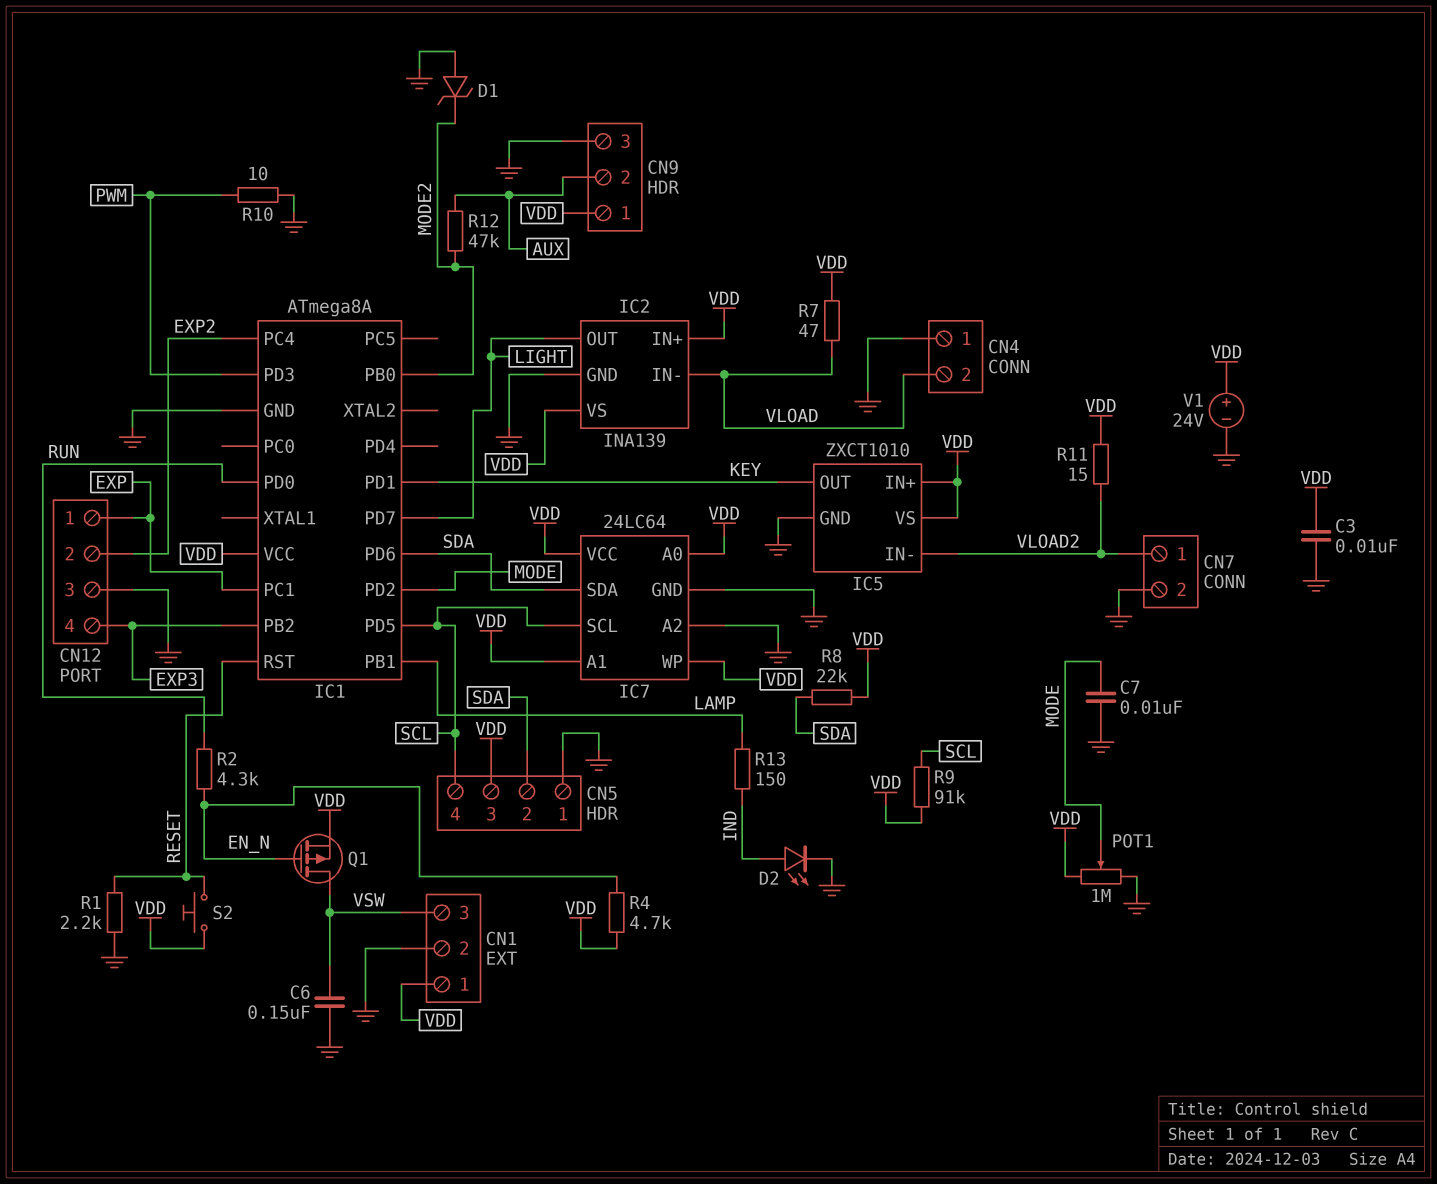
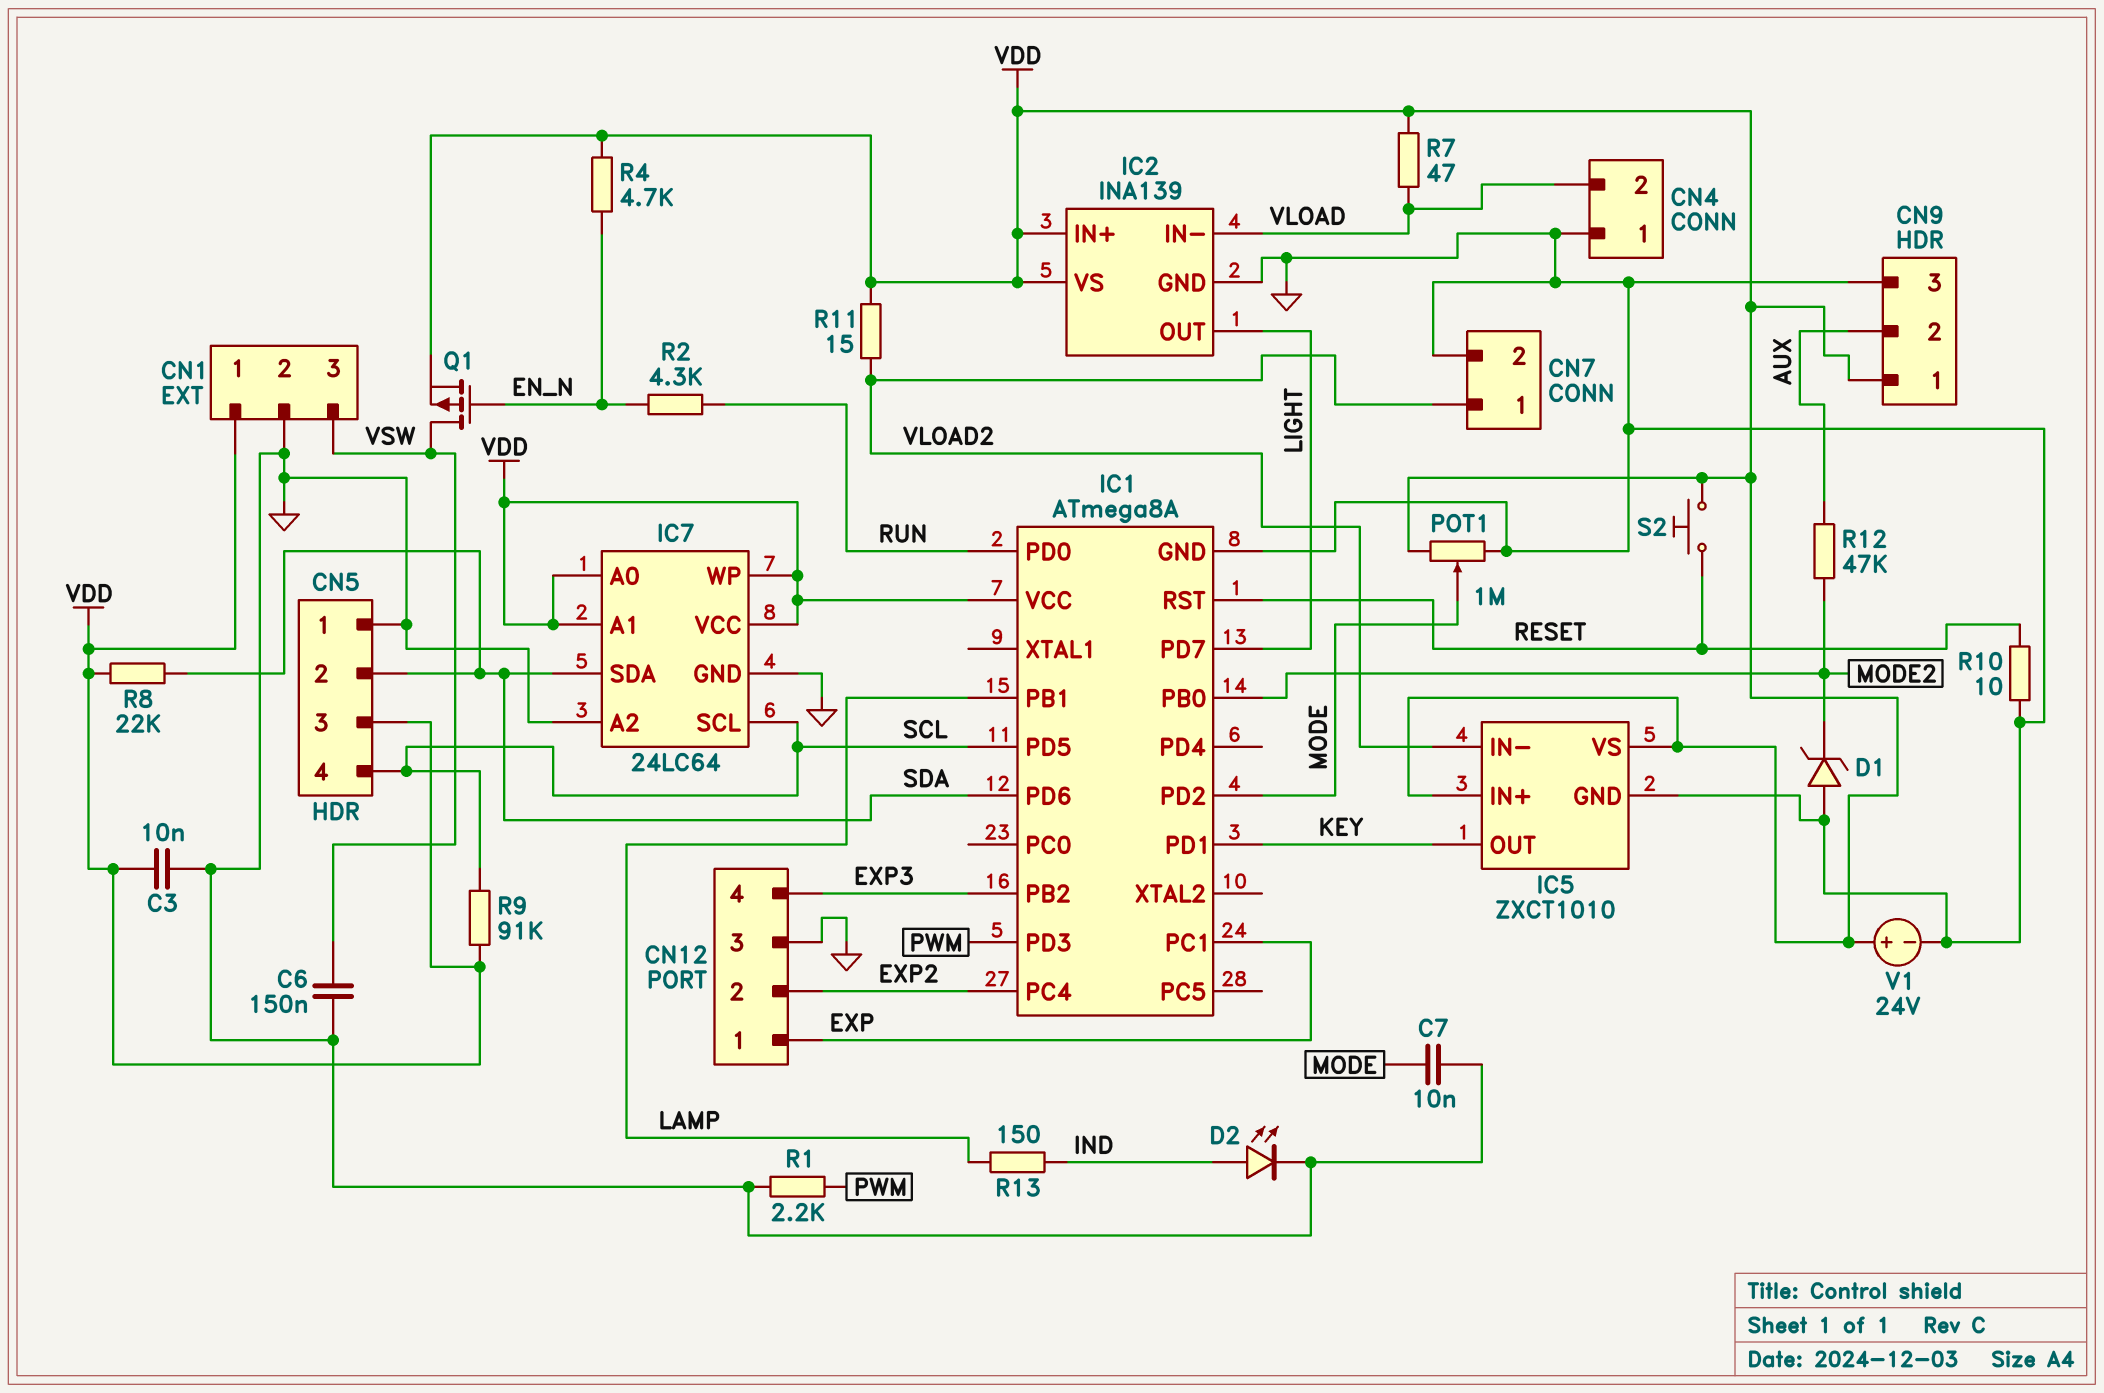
R1: 2.2k (GND, RESET) -> 2.2k (GND, PWM)
R10: 10 (GND, PWM) -> 10 (GND, RESET)

